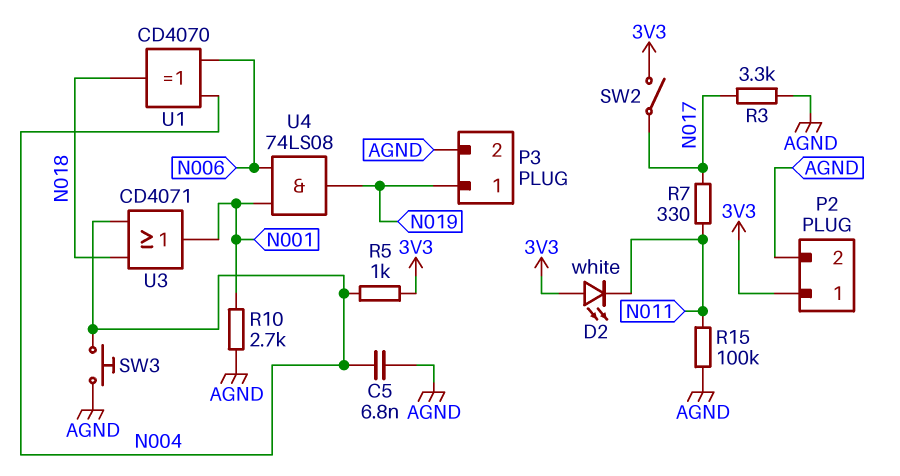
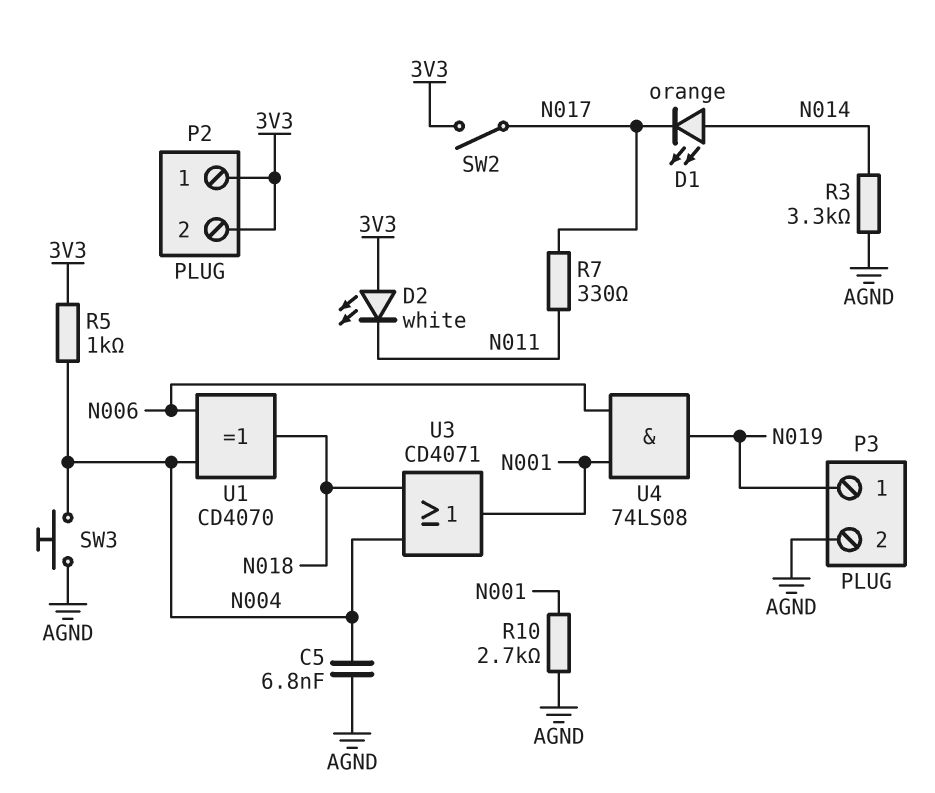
D1: none -> LED orange (A N014, K N017)
P2 pin 2: AGND -> 3V3
R3: 3.3k (AGND, N017) -> 3.3k (AGND, N014)
R15: 100k (AGND, N011) -> none

